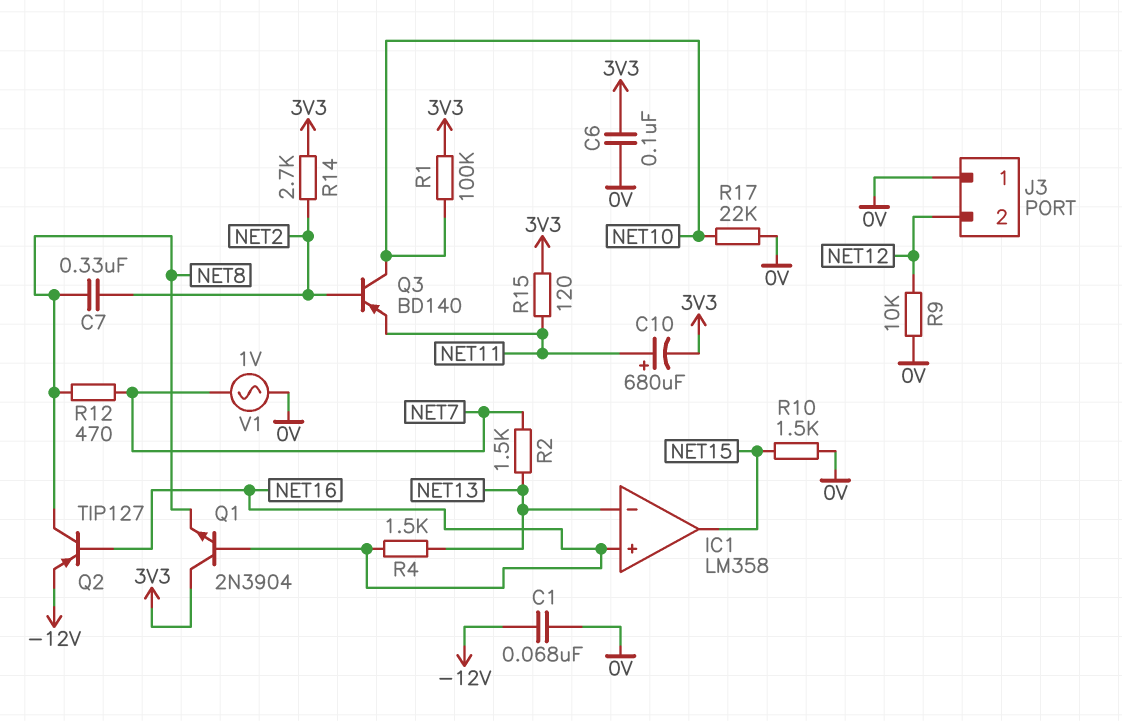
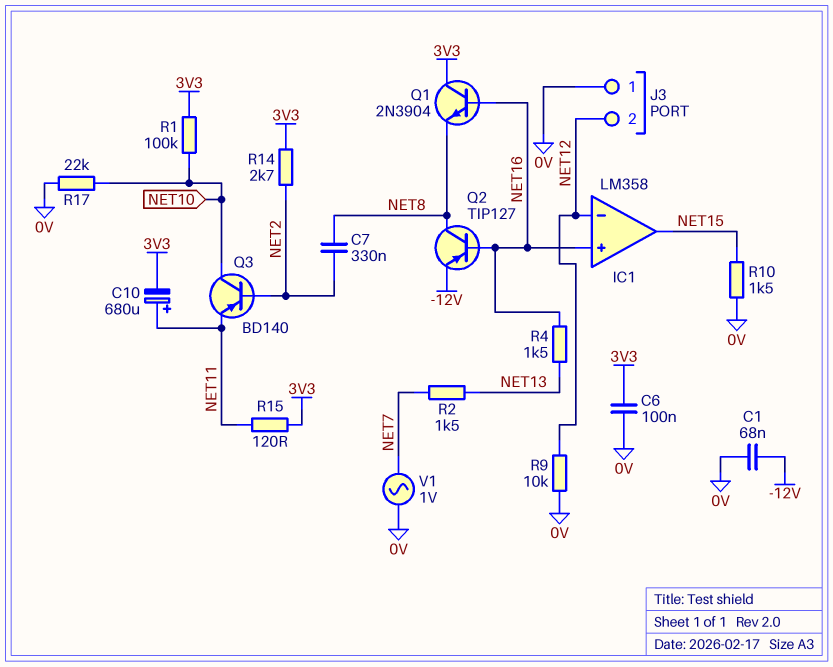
IC1 pin in-: NET13 -> NET12
R12: 470 (NET7, NET8) -> none

